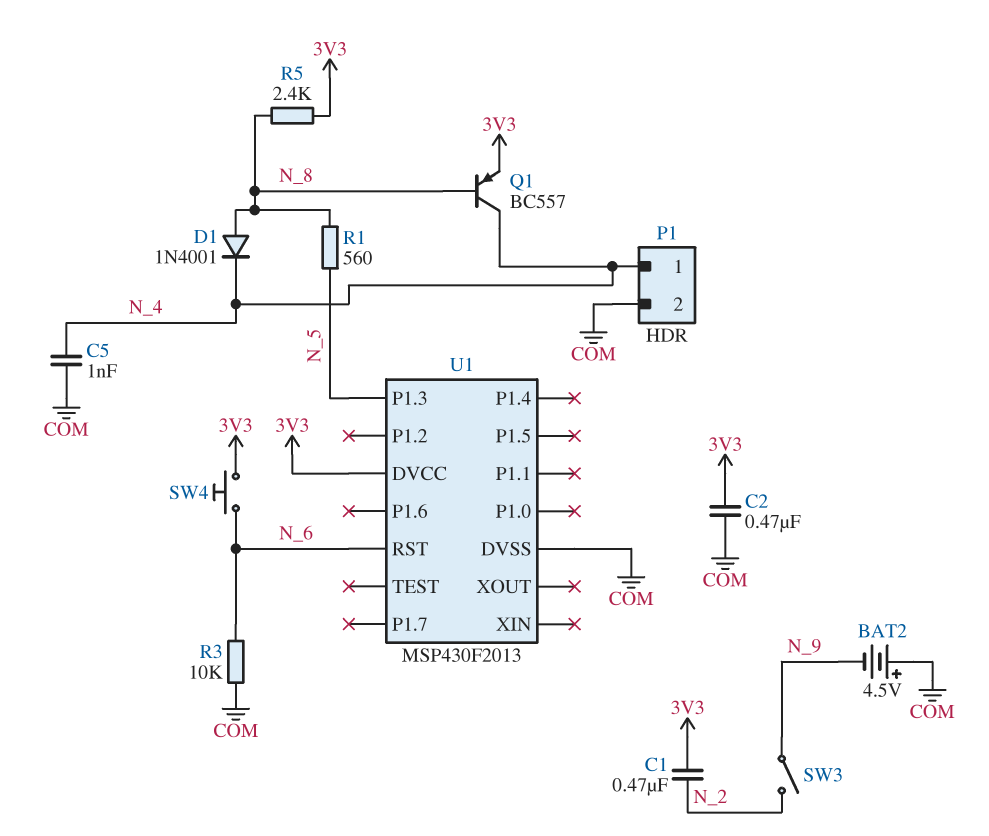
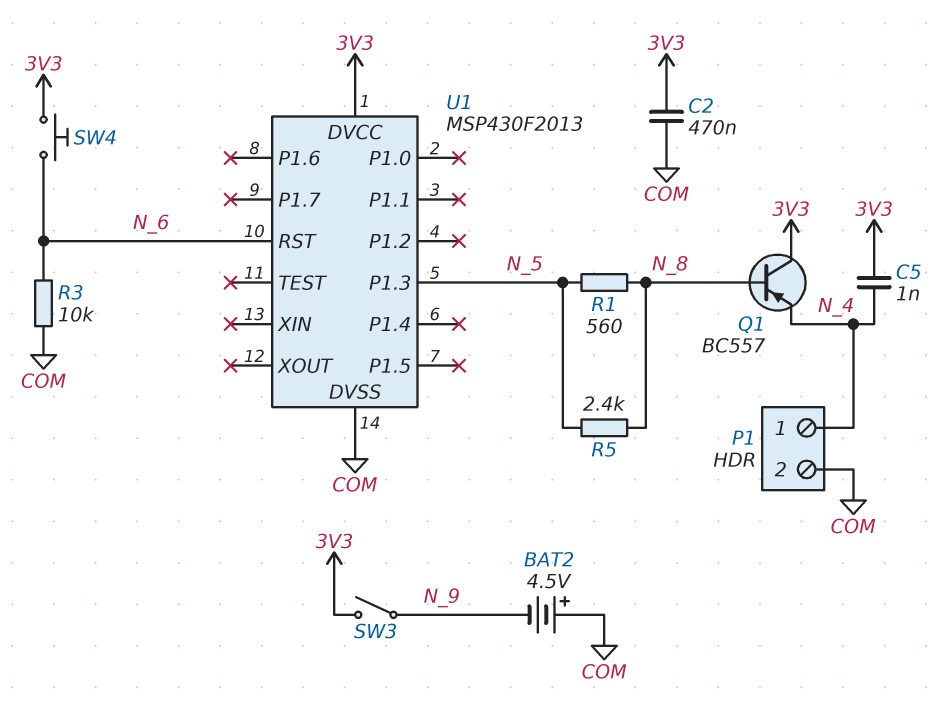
C1: 470nF (3V3, N_2) -> none
C5: 1nF (COM, N_4) -> 1nF (3V3, N_4)
D1: diode 1N4001 (A N_8, K N_4) -> none
Q1: PNP BC557 (B N_8, C N_4, E 3V3) -> PNP BC557 (B N_8, C 3V3, E N_4)
R5: 2.4k (3V3, N_8) -> 2.4k (N_5, N_8)
SW3: switch (N_2, N_9) -> switch (3V3, N_9)

